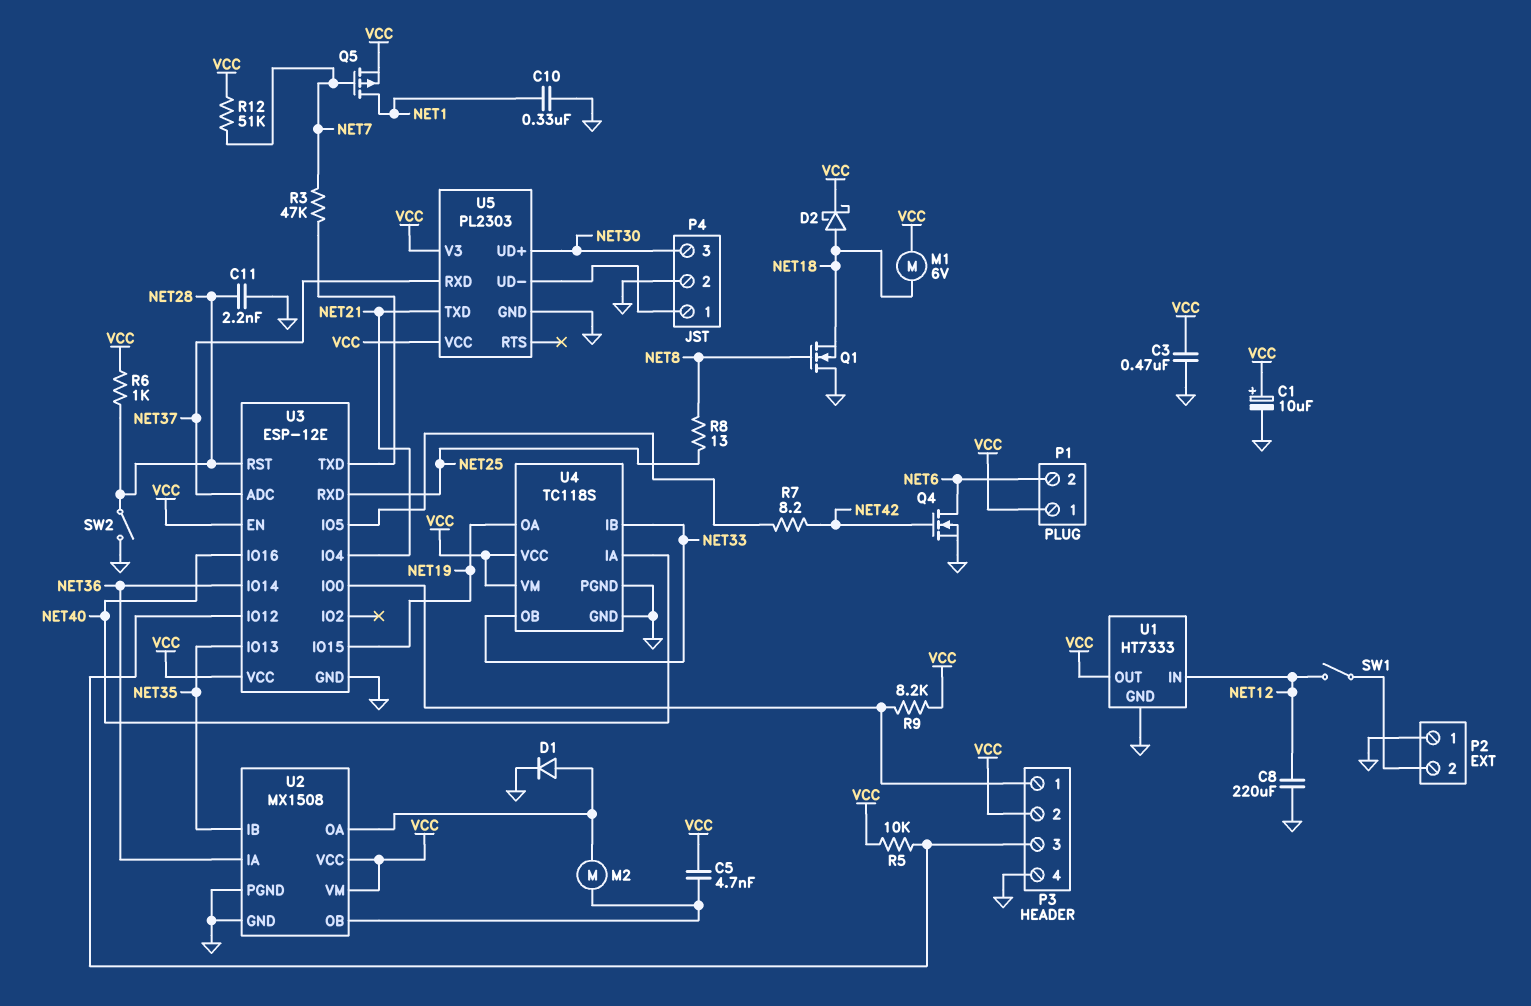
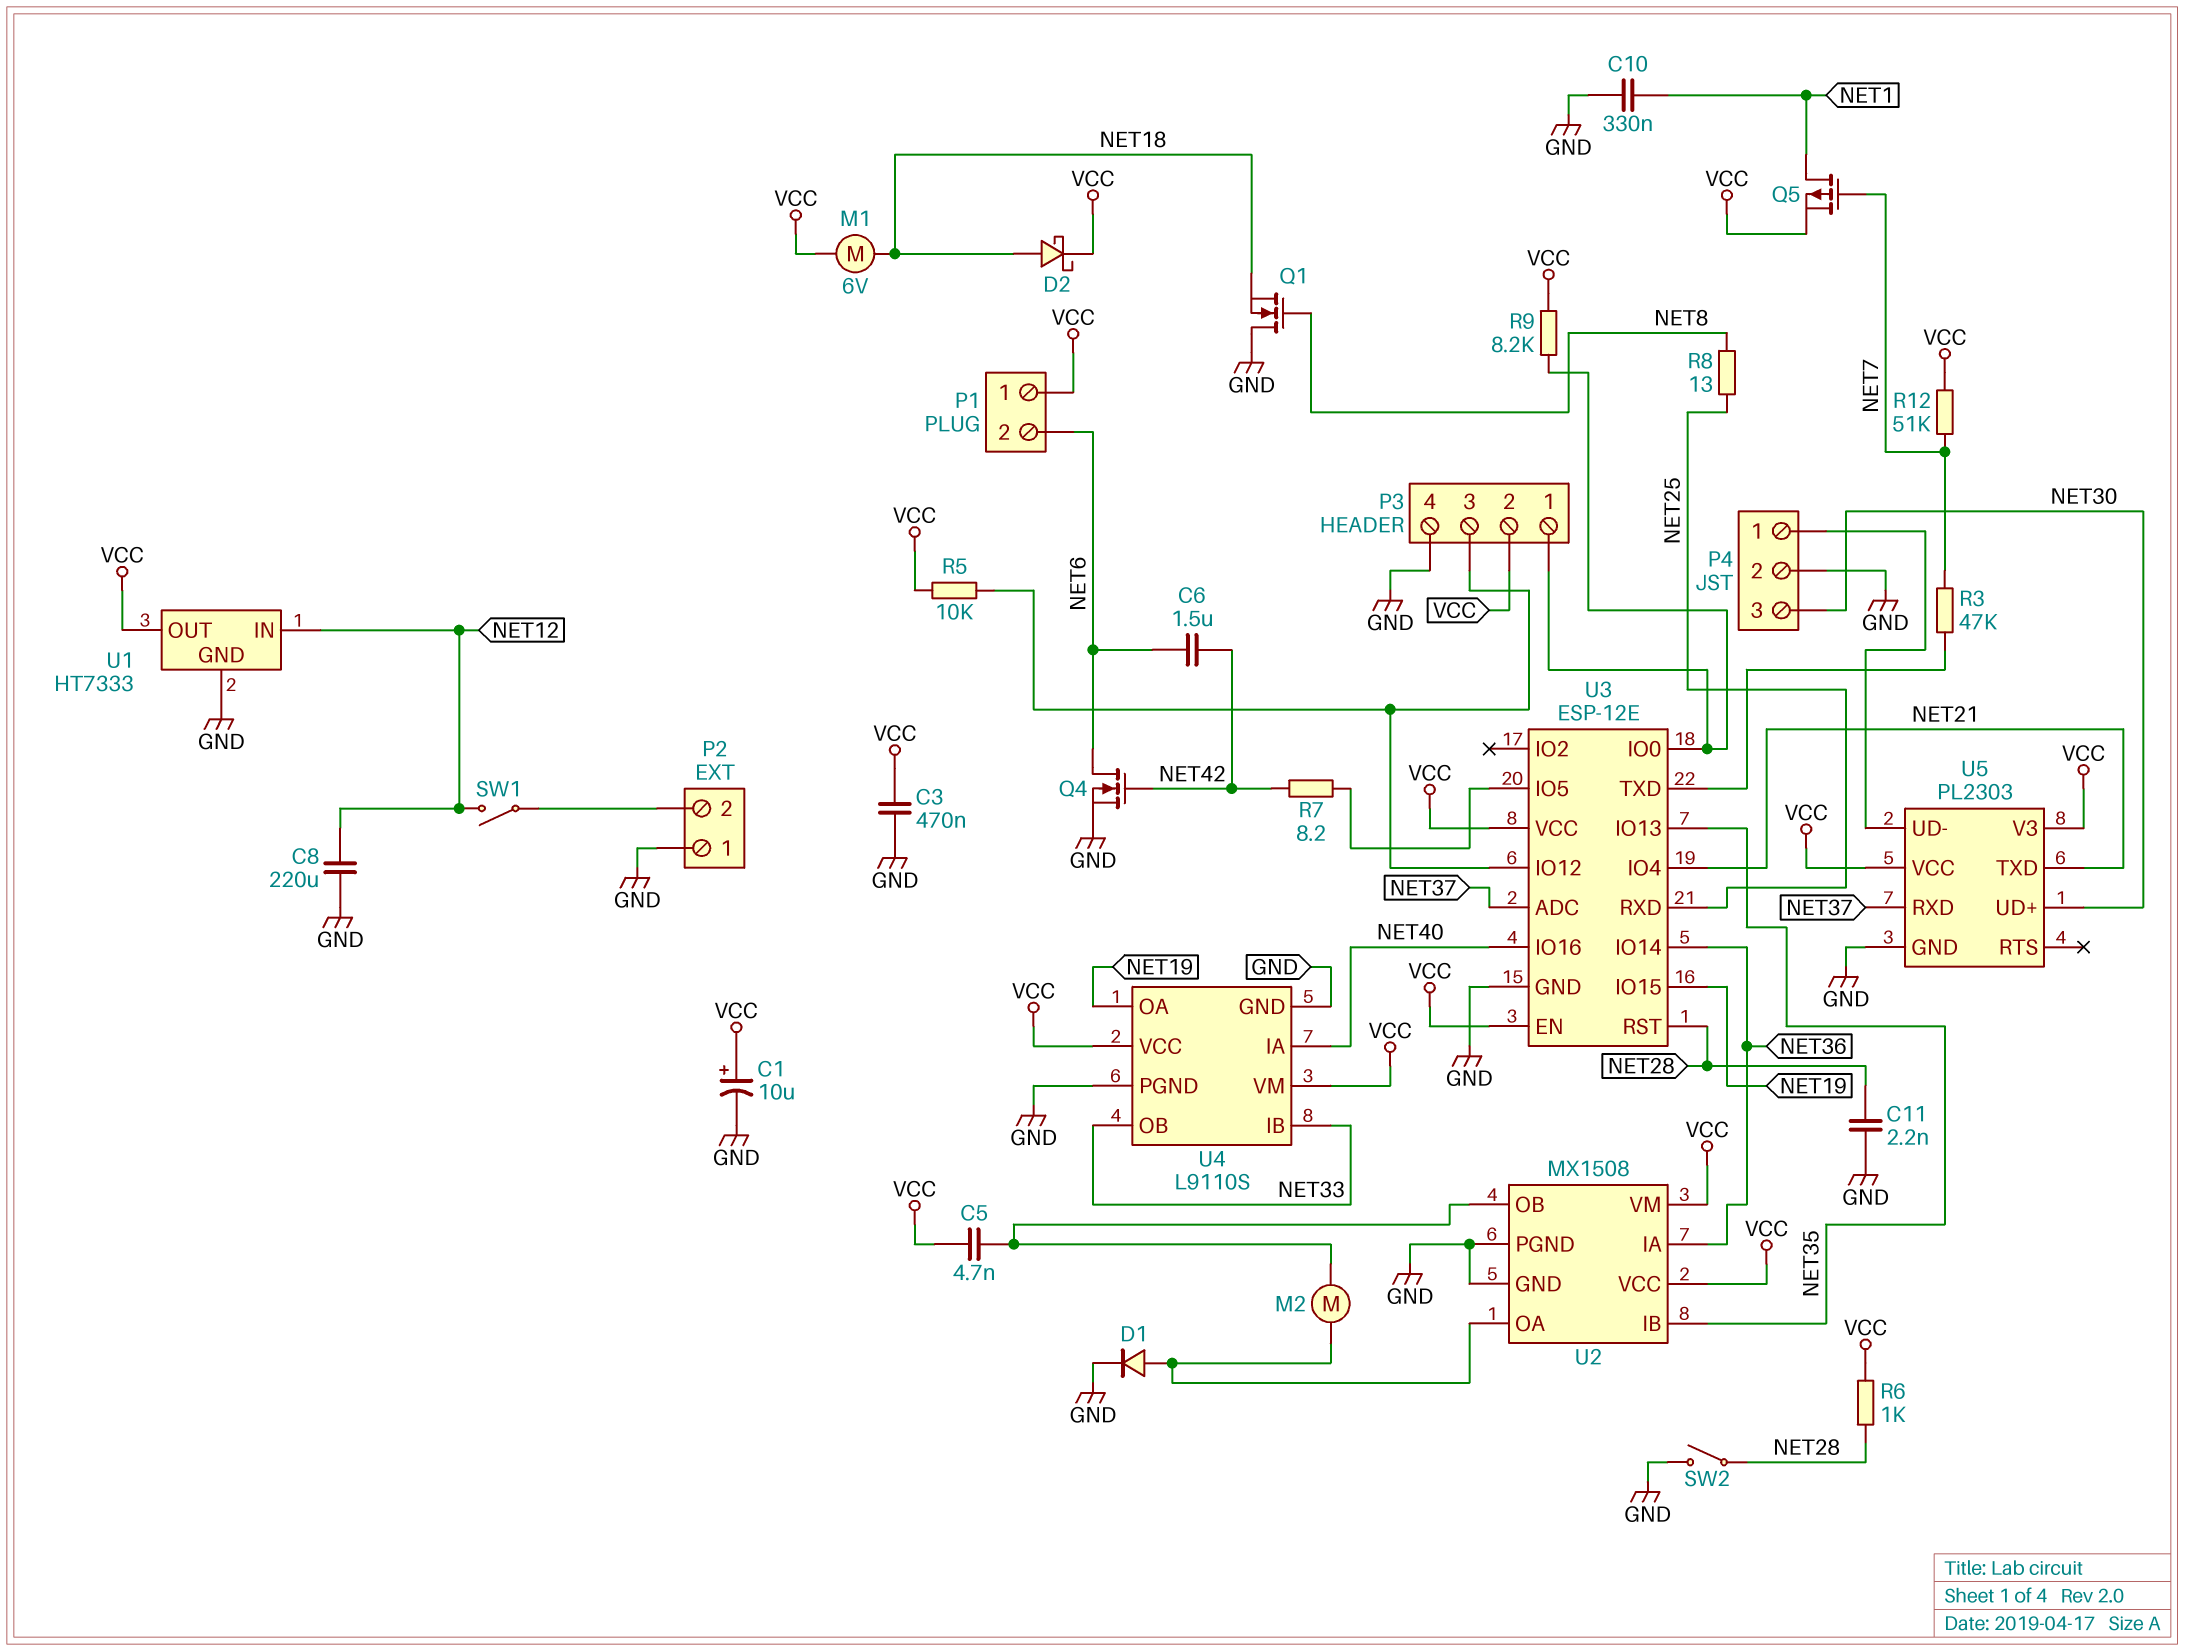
C6: none -> 1.5uF (NET6, NET42)
U4: TC118S -> L9110S

